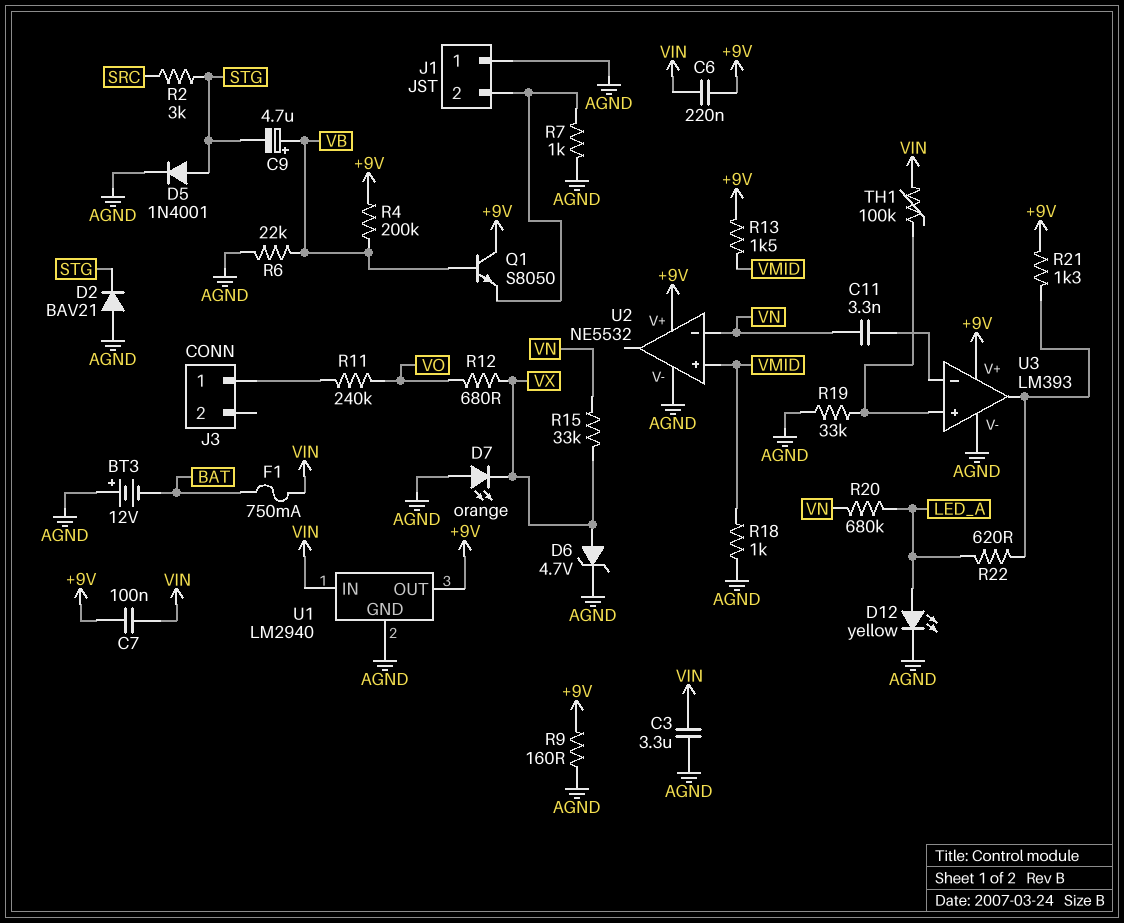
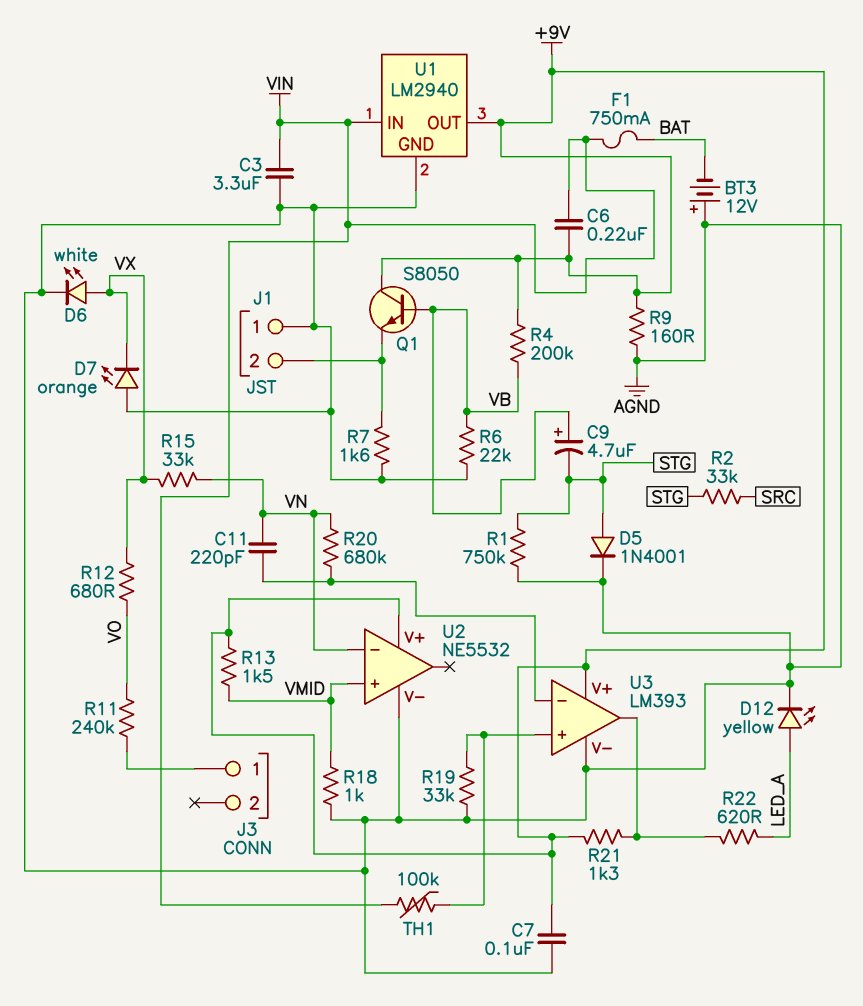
C7: 100nF (+9V, VIN) -> 100nF (+9V, AGND)
C11: 3.3nF (U3/in-, VN) -> 220pF (U3/in-, VN)
D2: diode BAV21 (A AGND, K STG) -> none
D6: zener 4.7V (A VX, K AGND) -> LED white (A VX, K AGND)
R1: none -> 750k (AGND, STG)
R2: 3k (SRC, STG) -> 33k (SRC, STG)
R7: 1k (AGND, J1/2) -> 1.6k (AGND, J1/2)
R20: 680k (LED_A, VN) -> 680k (U3/in-, VN)

